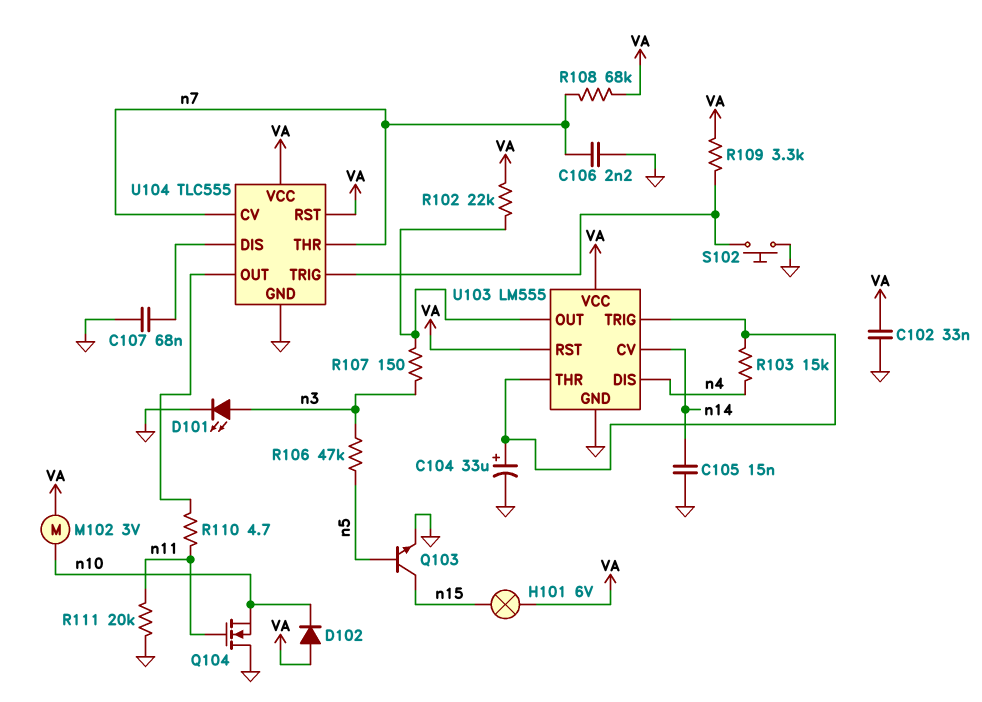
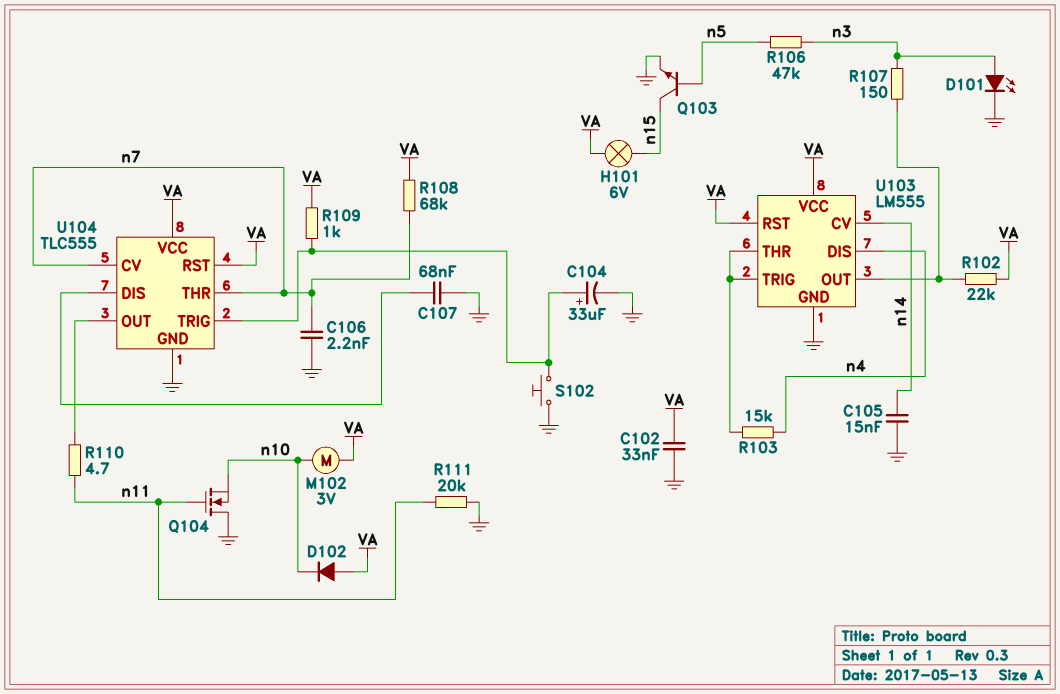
C104: 33uF (plus U103/THR, minus GND) -> 33uF (plus U104/TRIG, minus GND)
R109: 3.3k (U104/TRIG, VA) -> 1k (U104/TRIG, VA)

